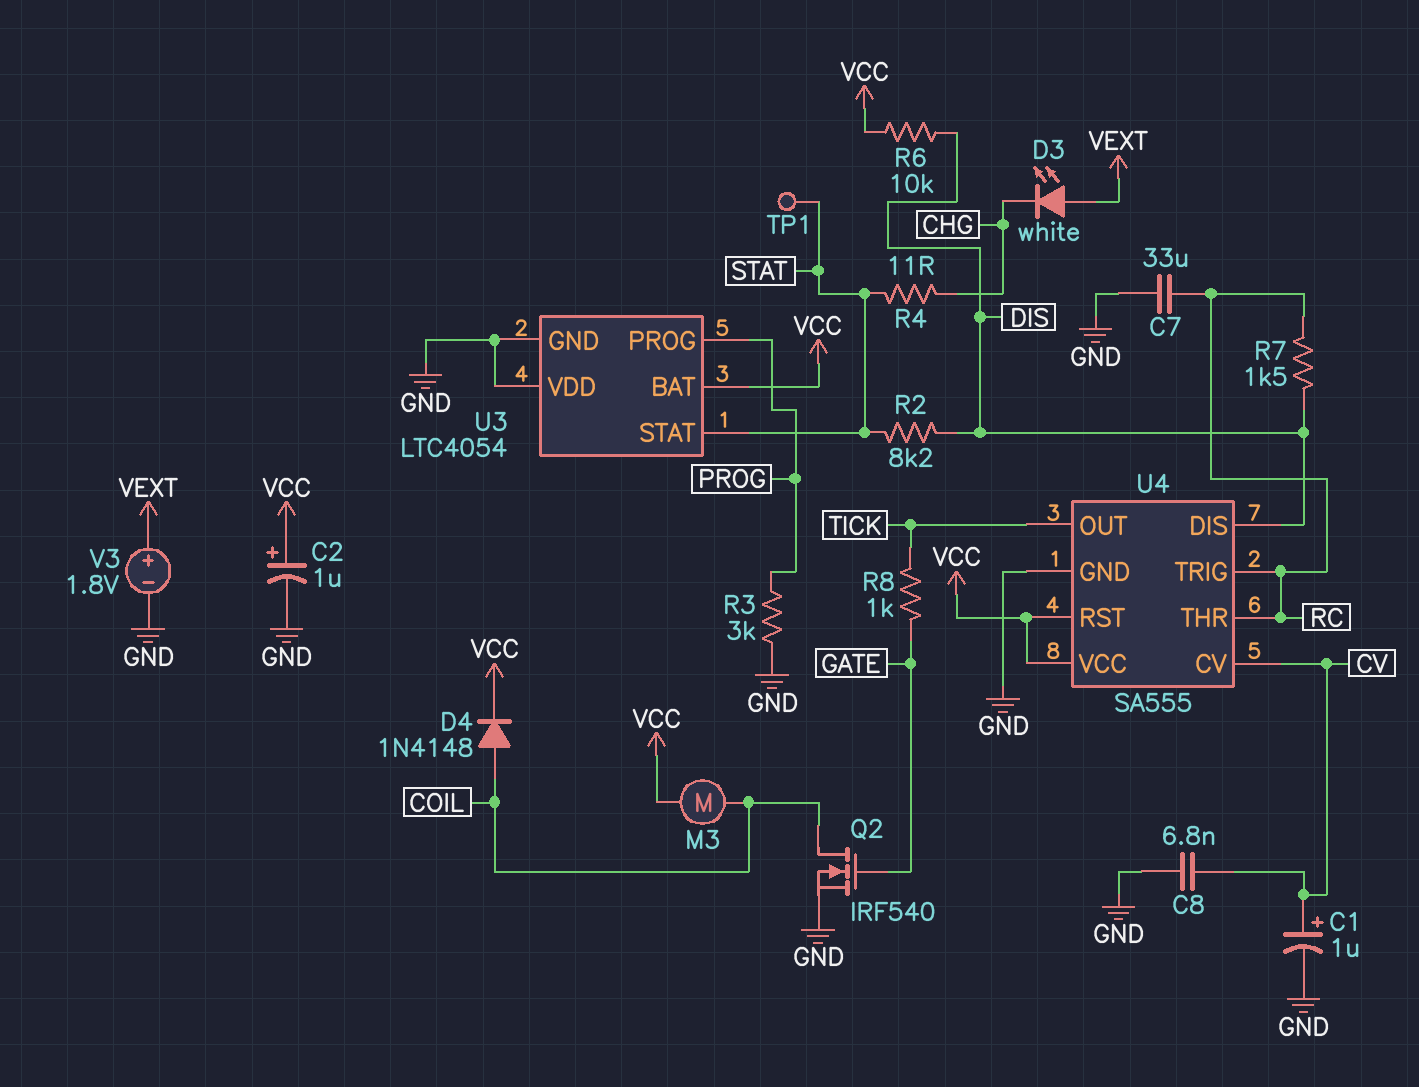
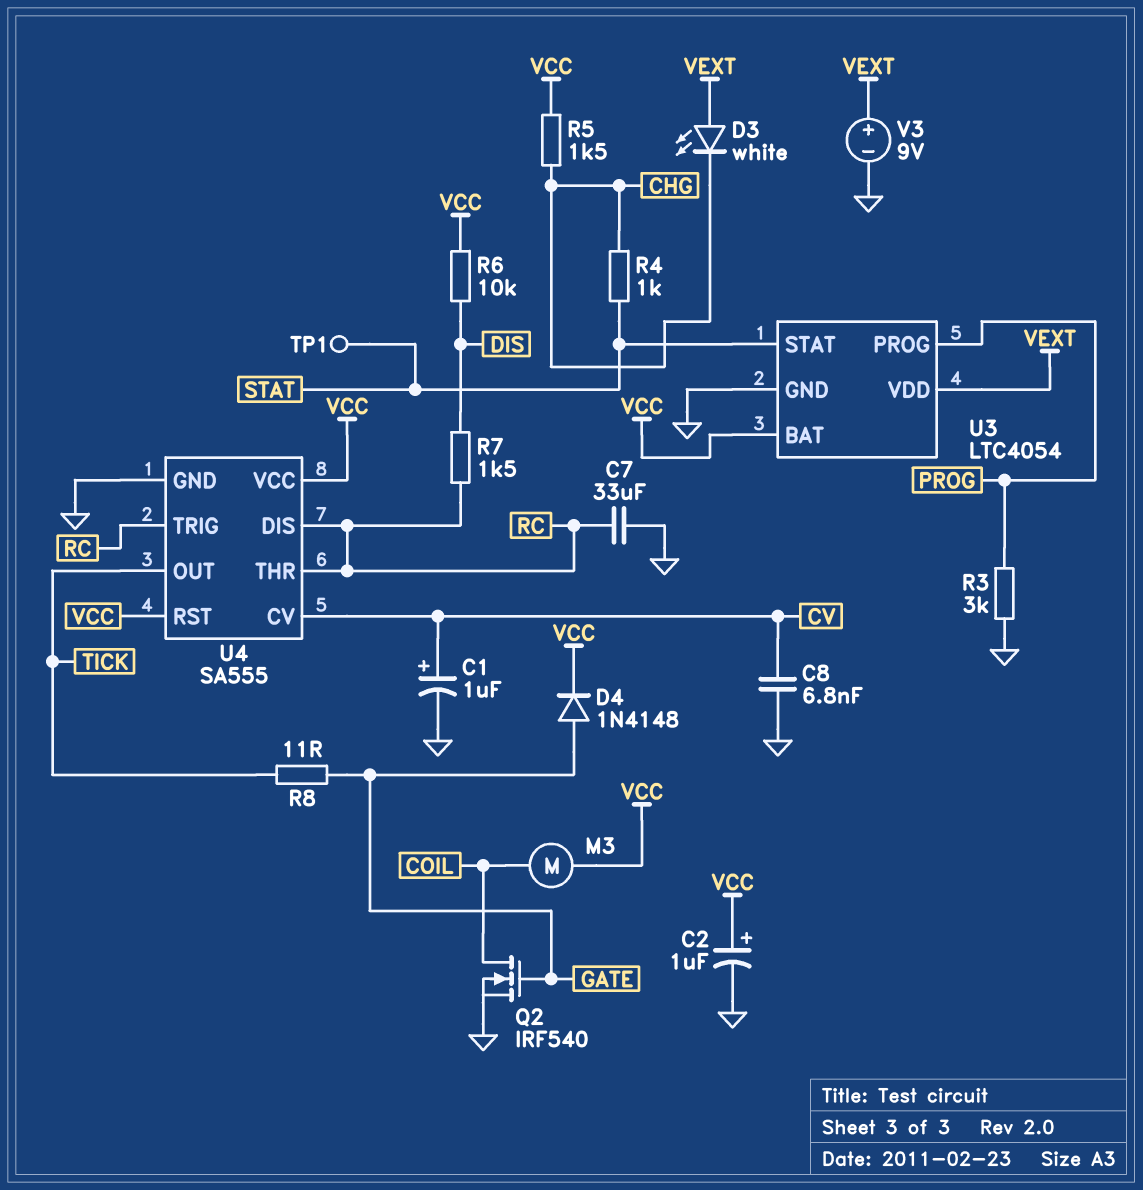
D4: diode 1N4148 (A COIL, K VCC) -> diode 1N4148 (A GATE, K VCC)
R2: 8.2k (DIS, STAT) -> none
R4: 11 (CHG, STAT) -> 1k (CHG, STAT)
R5: none -> 1.5k (CHG, VCC)
R8: 1k (GATE, TICK) -> 11 (GATE, TICK)
U3 pin VDD: GND -> VEXT
U4 pin DIS: DIS -> RC
V3: 1.8V (plus VEXT, minus GND) -> 9V (plus VEXT, minus GND)

